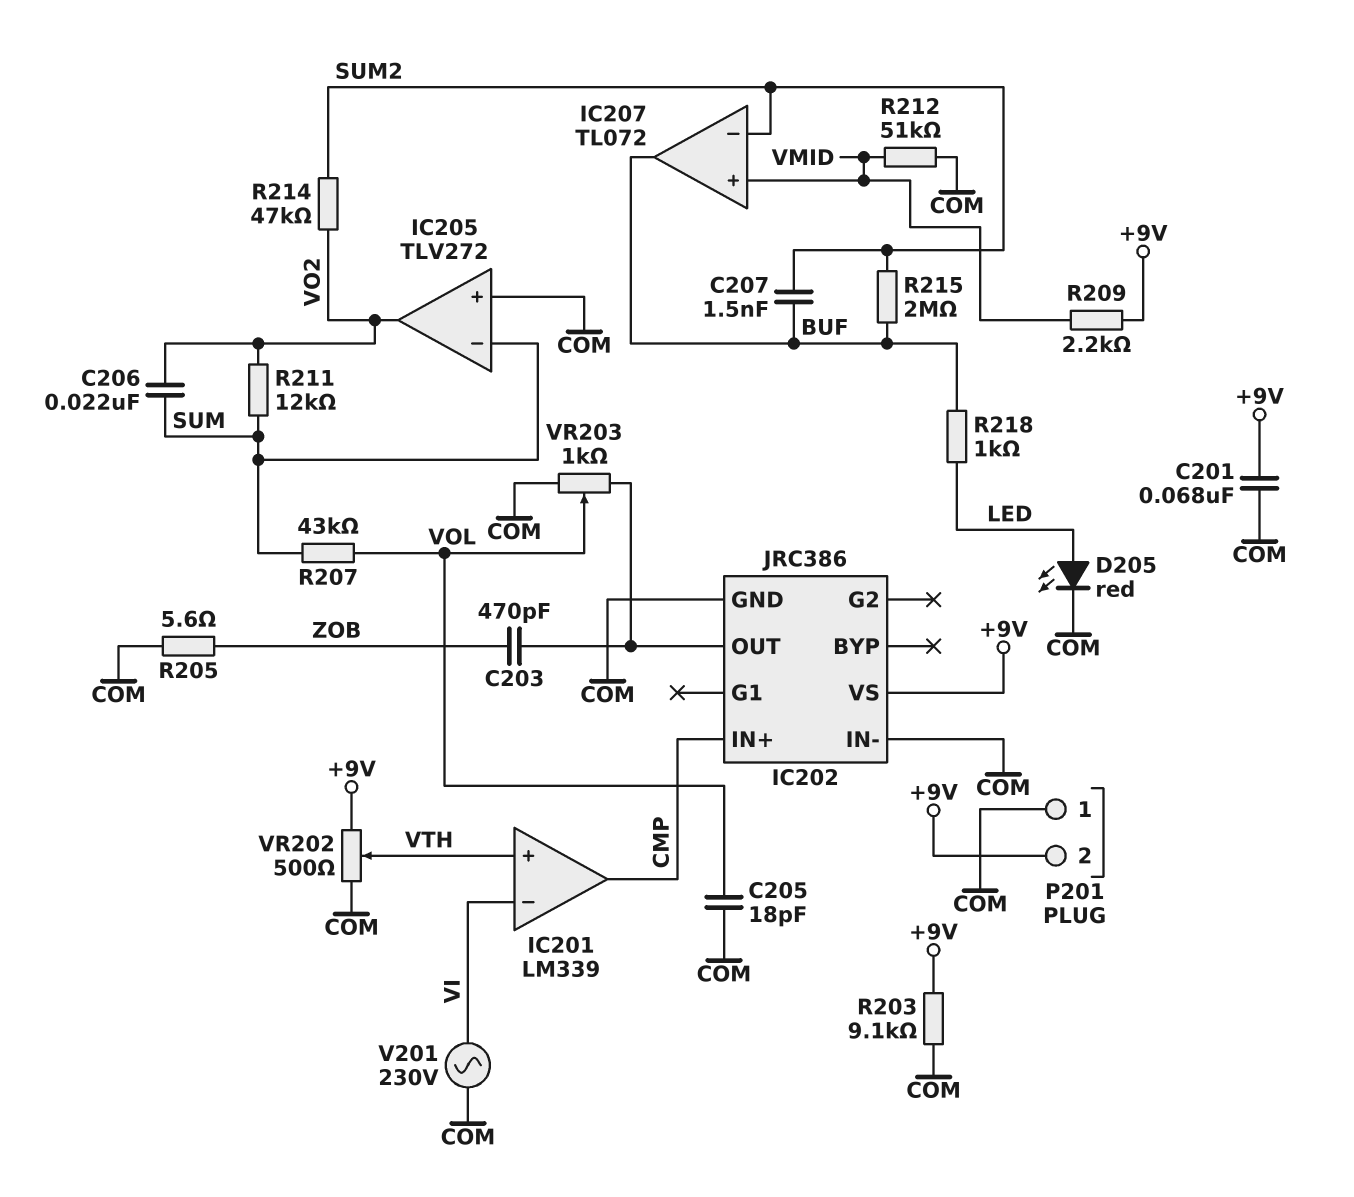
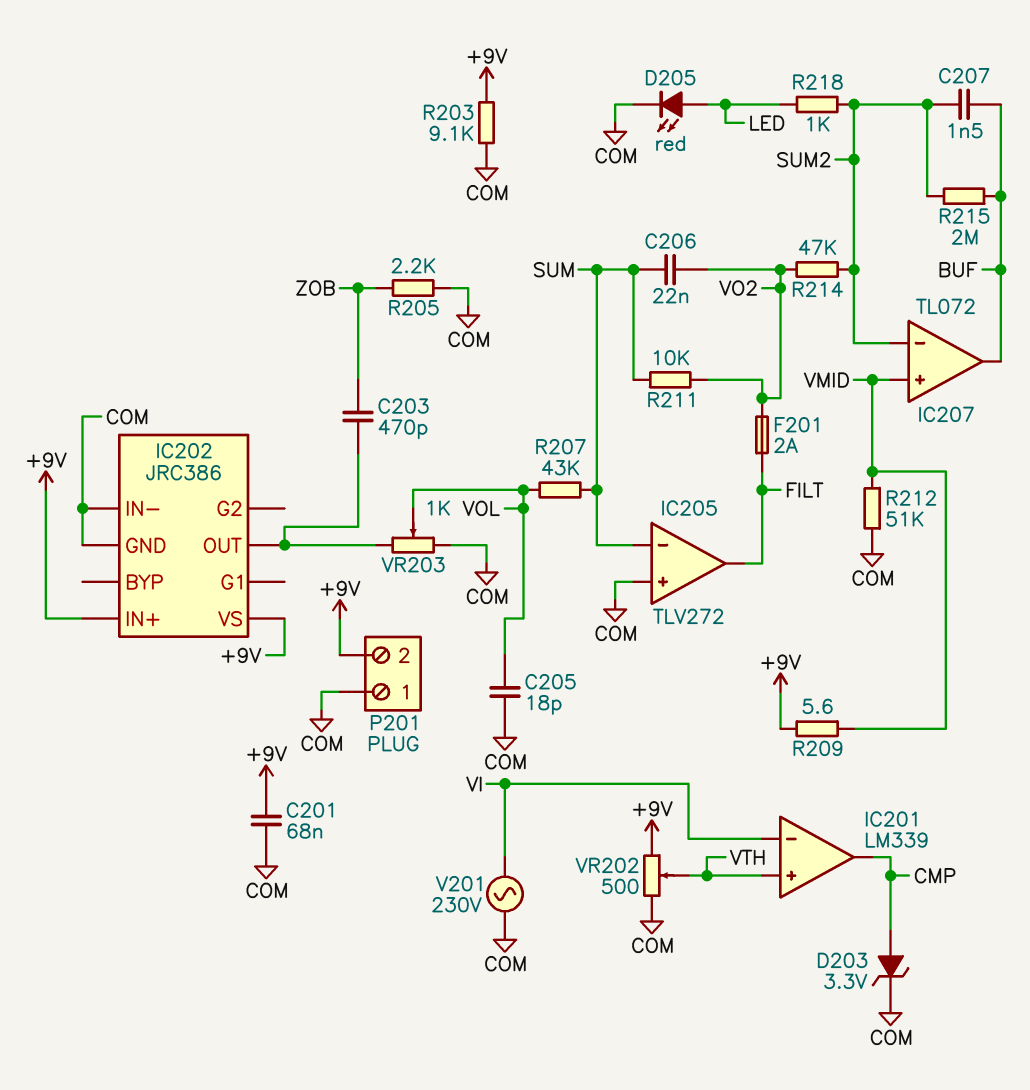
D203: none -> zener 3.3V (A CMP, K COM)
F201: none -> 2A (FILT, VO2)
IC202 pin IN+: CMP -> +9V
IC205 pin out: VO2 -> FILT
R205: 5.6 (COM, ZOB) -> 2.2k (COM, ZOB)
R209: 2.2k (+9V, VMID) -> 5.6 (+9V, VMID)
R211: 12k (SUM, VO2) -> 10k (SUM, VO2)
R218: 1k (BUF, LED) -> 1k (LED, SUM2)

